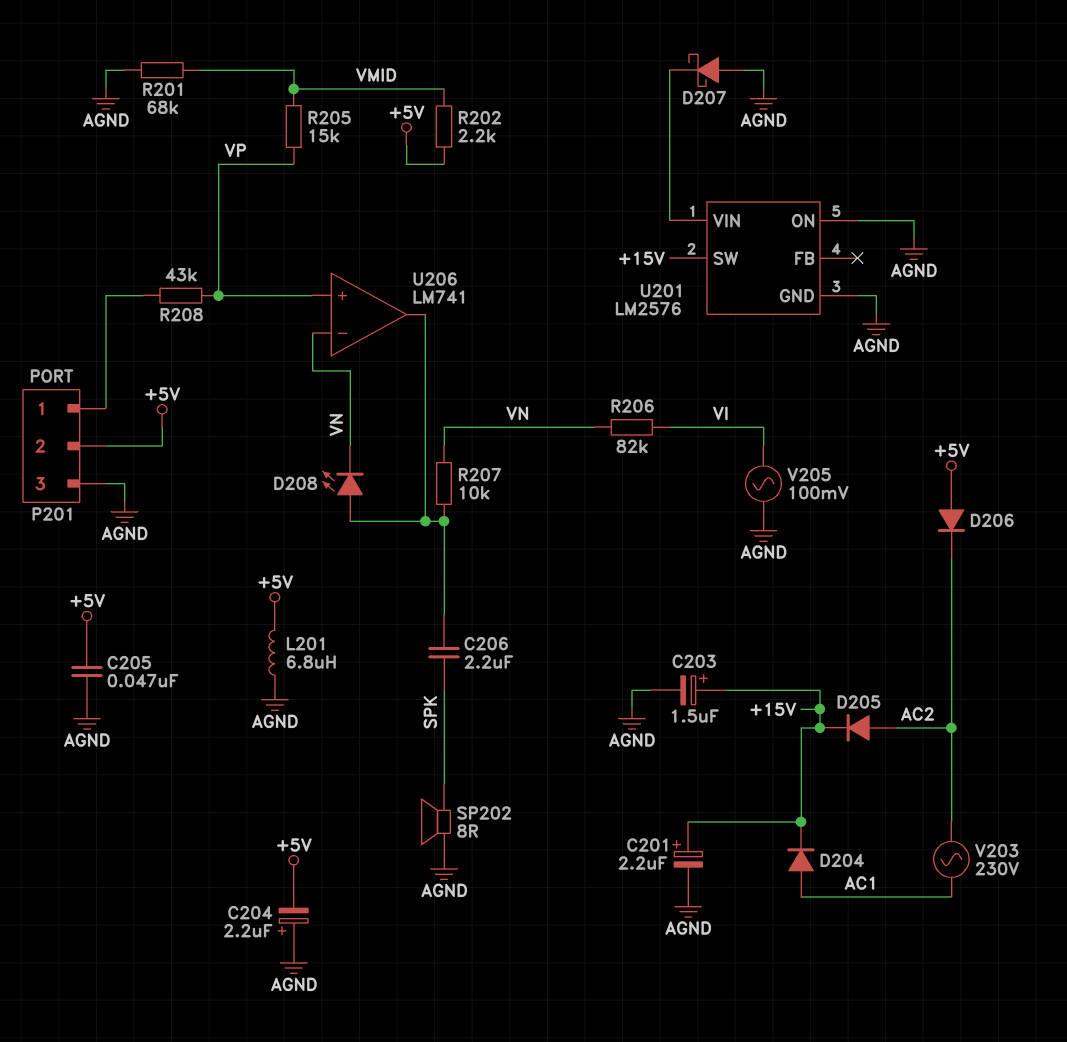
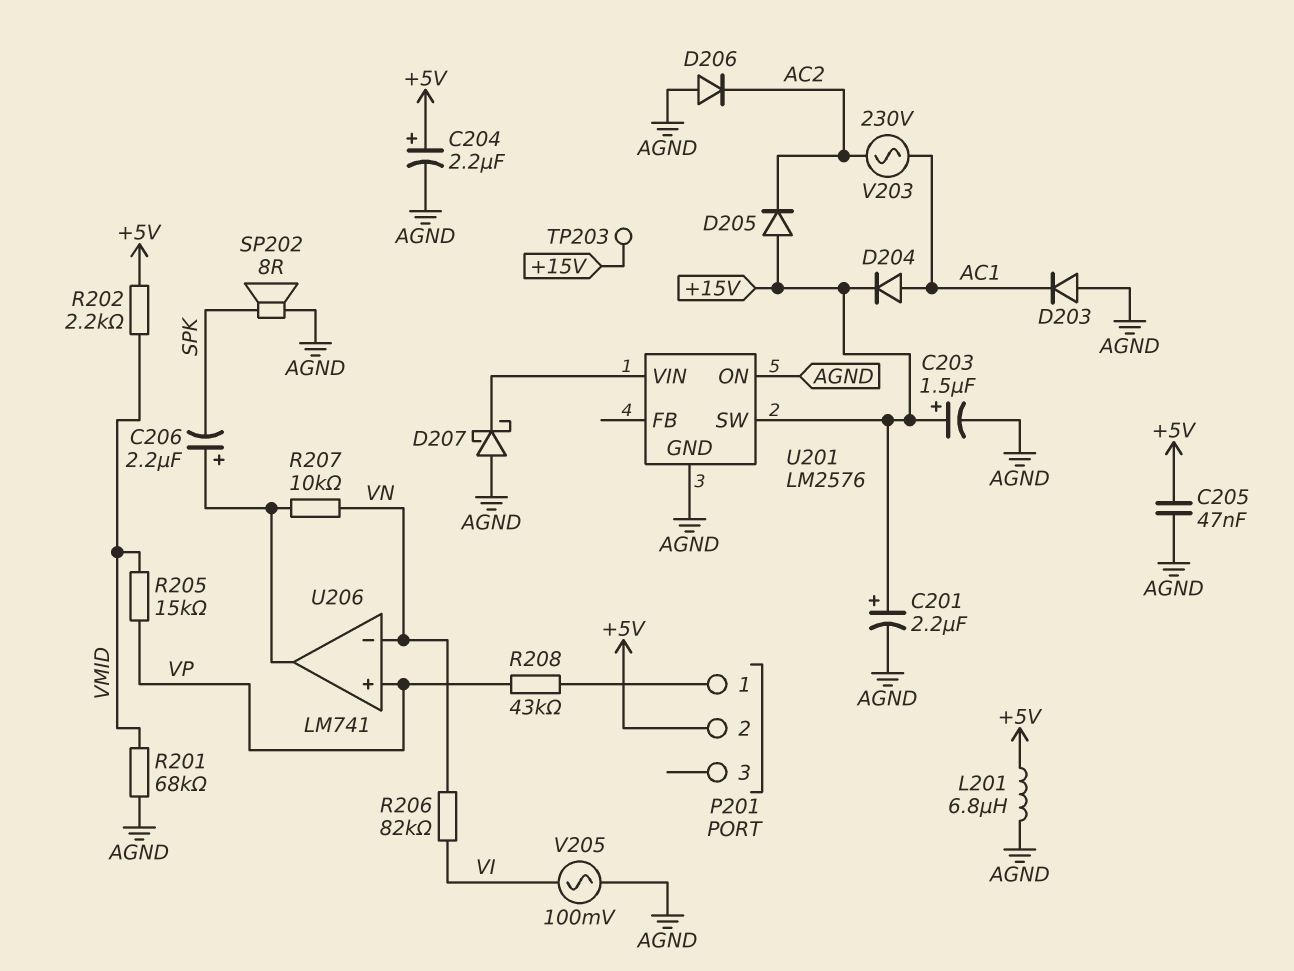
C204: 2.2uF (plus AGND, minus +5V) -> 2.2uF (plus +5V, minus AGND)
C206: 2.2uF (SPK, U206/out) -> 2.2uF (plus U206/out, minus SPK)
D203: none -> diode (A AGND, K AC1)
D205: diode (A AC2, K +15V) -> diode (A +15V, K AC2)
D206: diode (A +5V, K AC2) -> diode (A AGND, K AC2)
D208: LED (A U206/out, K VN) -> none
P201 pin 3: AGND -> none
TP203: none -> test point (+15V)

